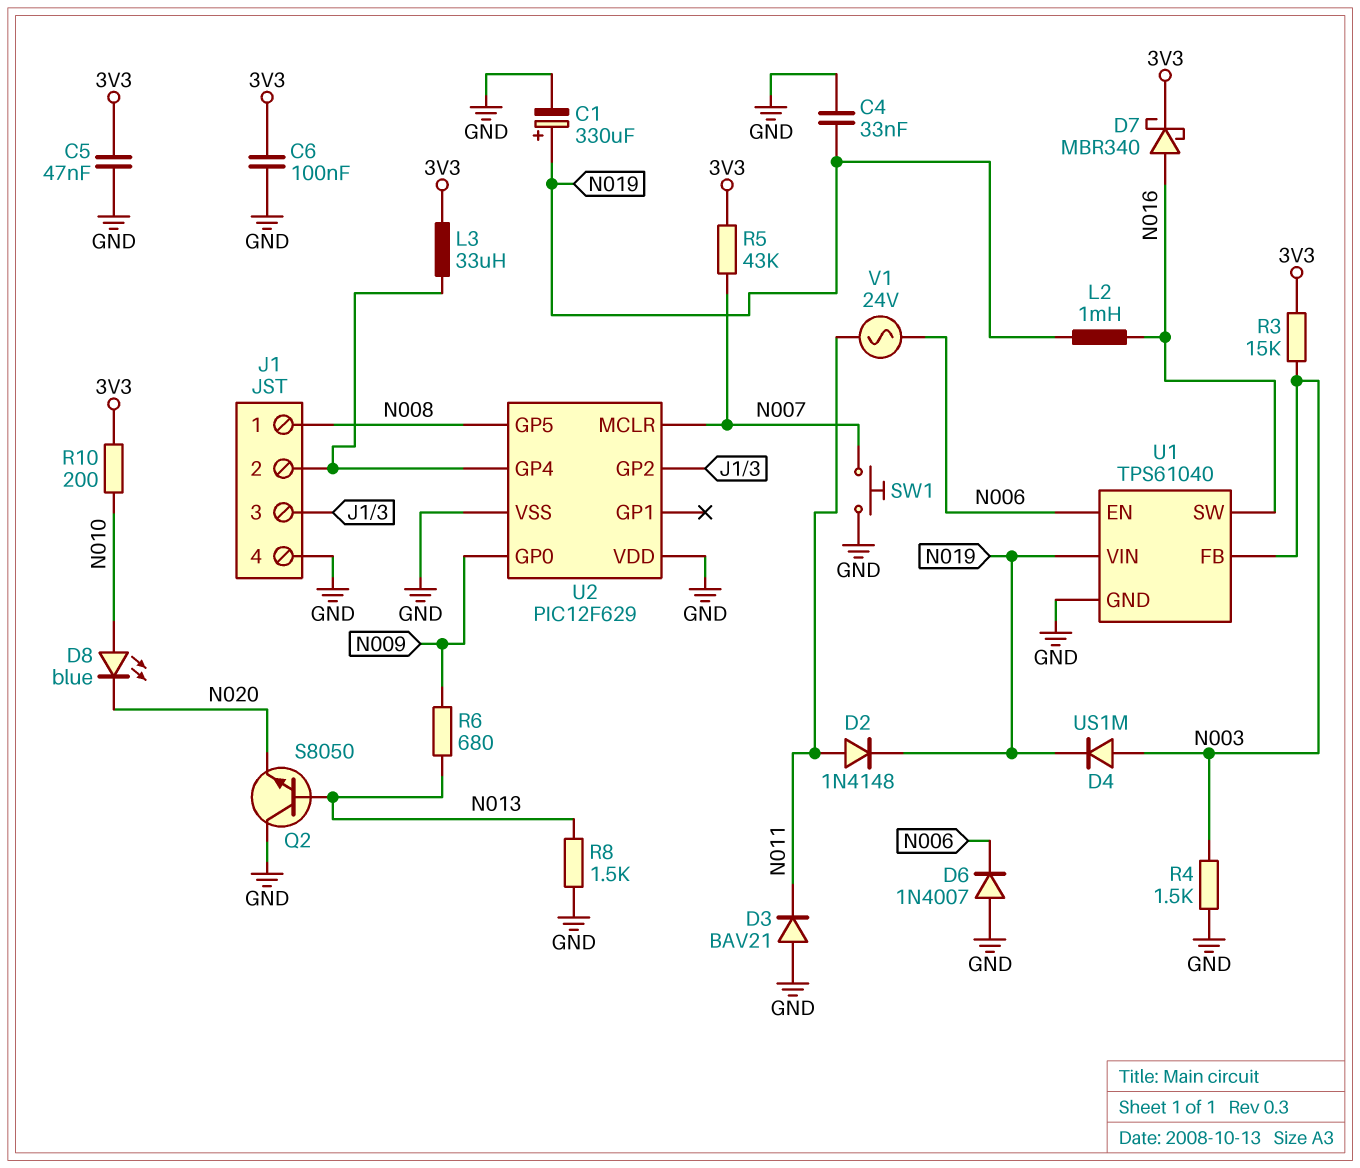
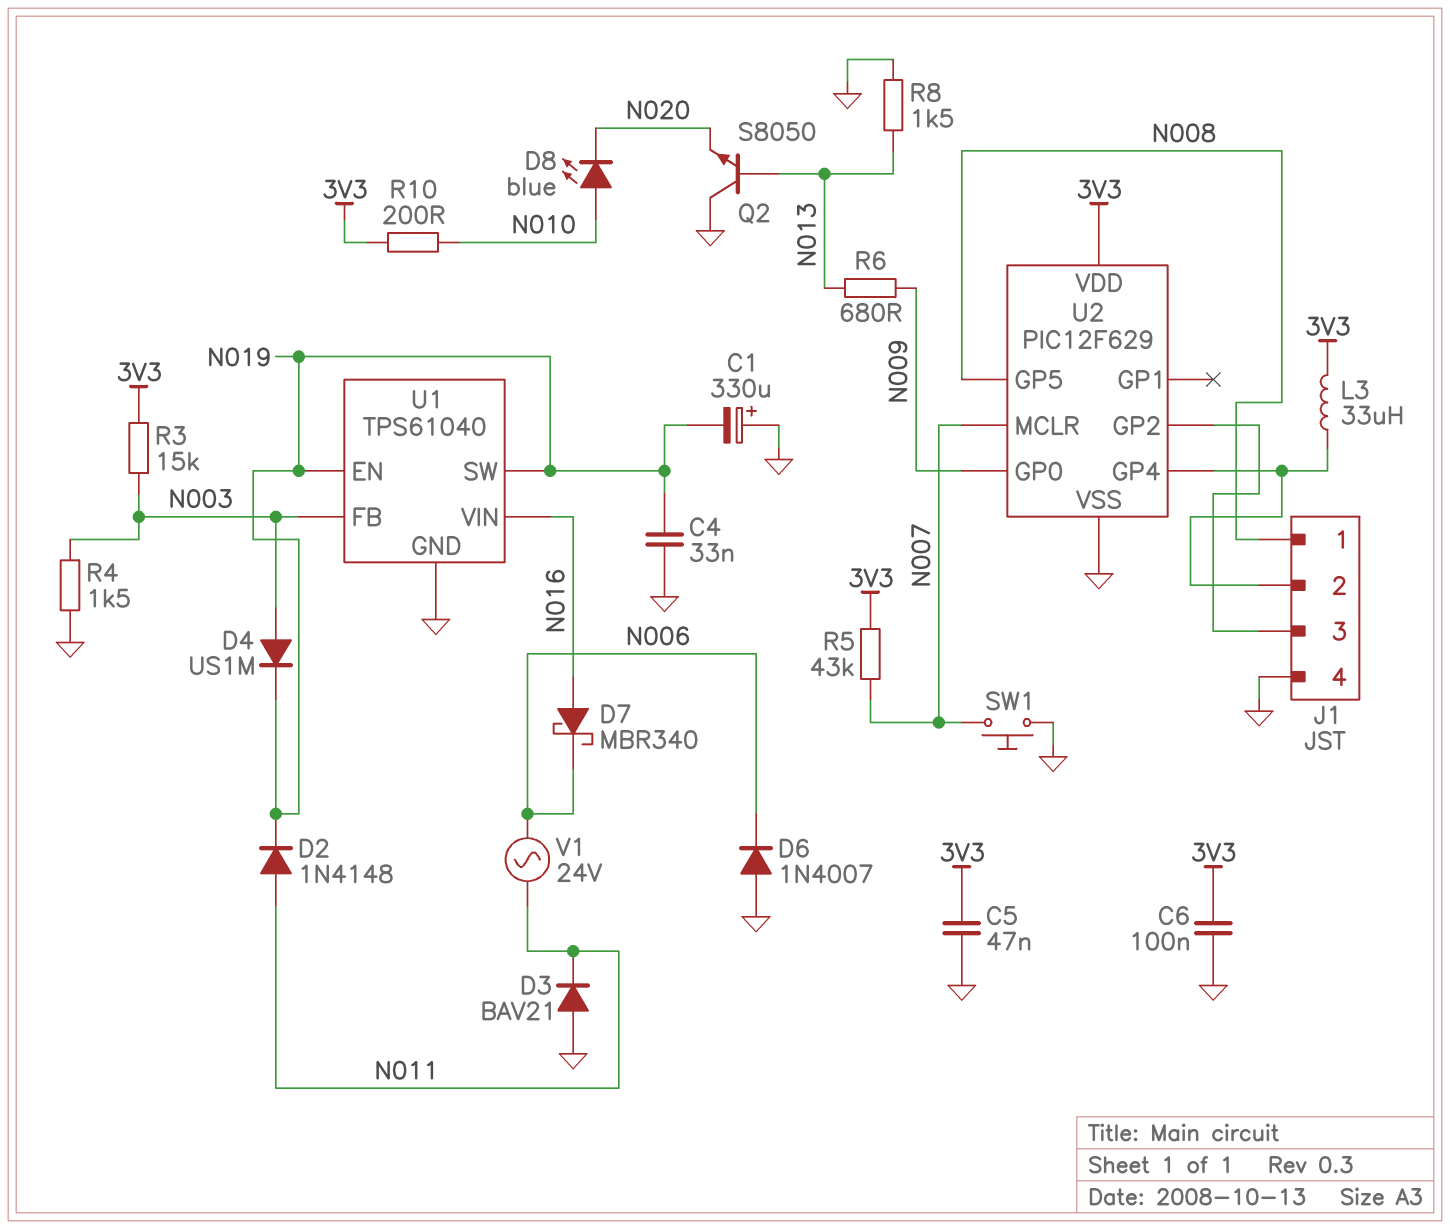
C1: 330uF (plus N019, minus GND) -> 330uF (plus GND, minus N019)
D7: schottky MBR340 (A N016, K 3V3) -> schottky MBR340 (A N016, K N006)
L2: 1mH (N016, N019) -> none
U1 pin EN: N006 -> N019
U1 pin SW: N016 -> N019
U1 pin VIN: N019 -> N016
U2 pin VDD: GND -> 3V3

